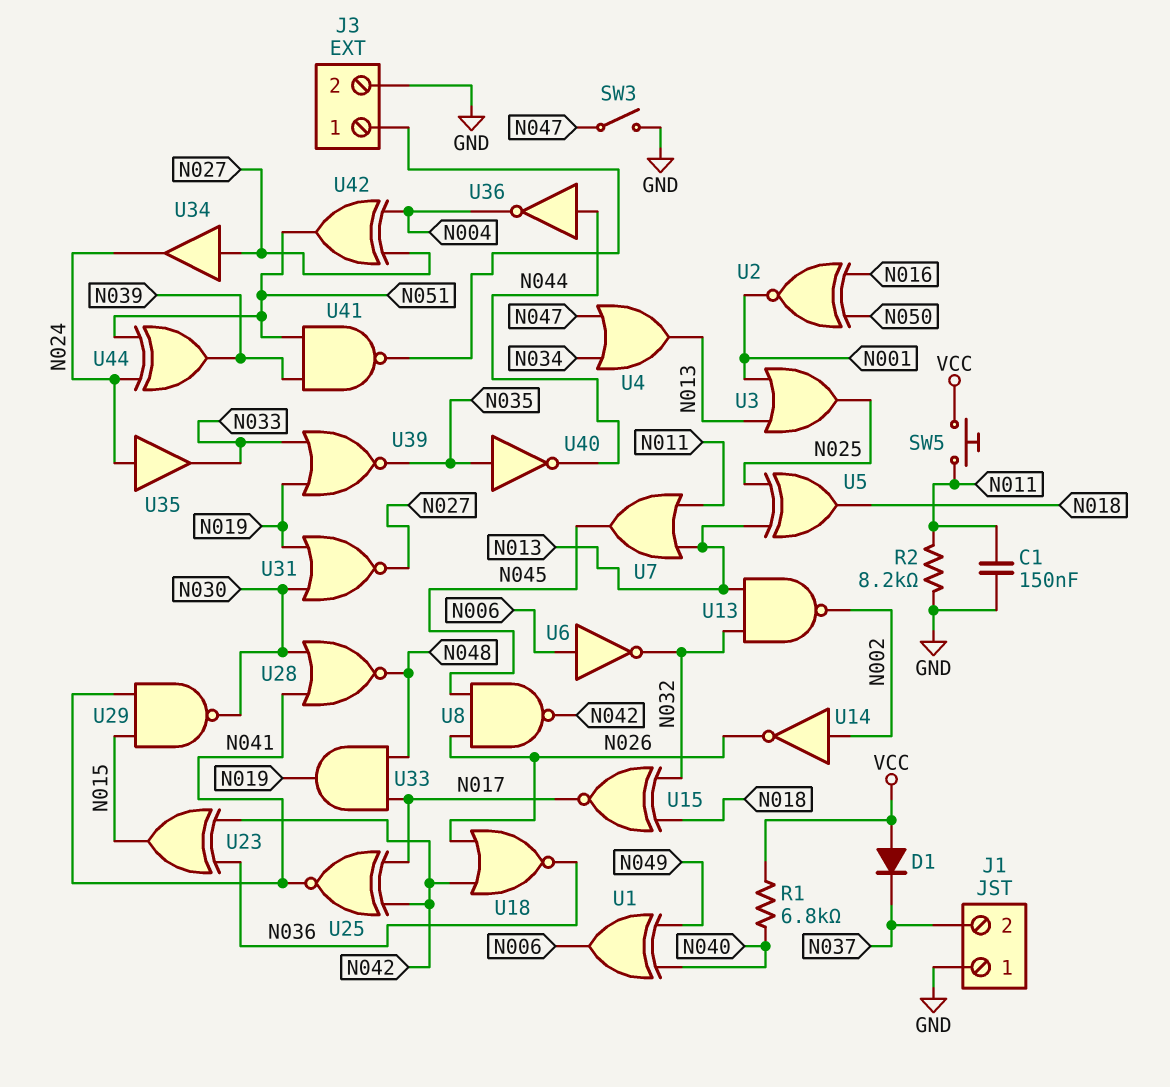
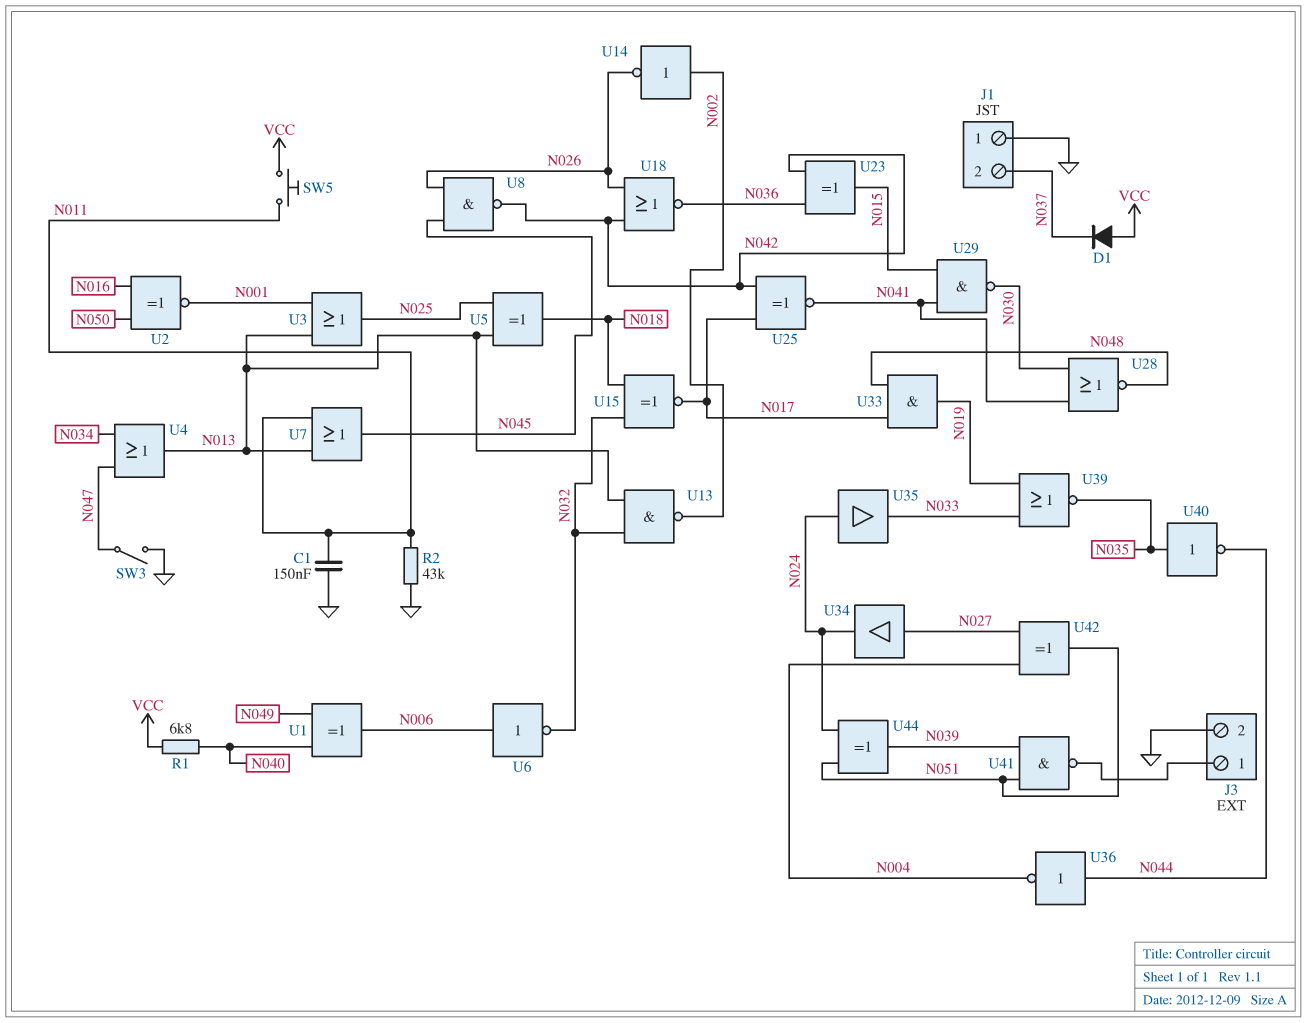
R2: 8.2k (GND, N011) -> 43k (GND, N011)
U31: NOR (in N019, in N030, out N027) -> none

